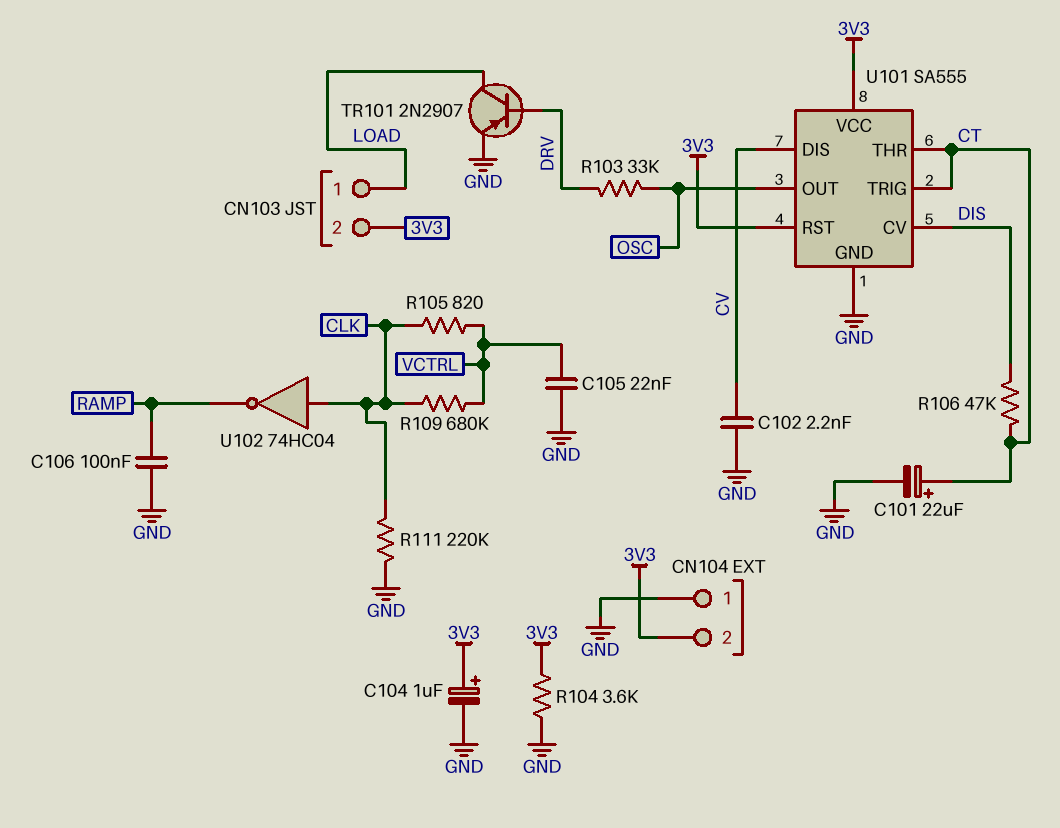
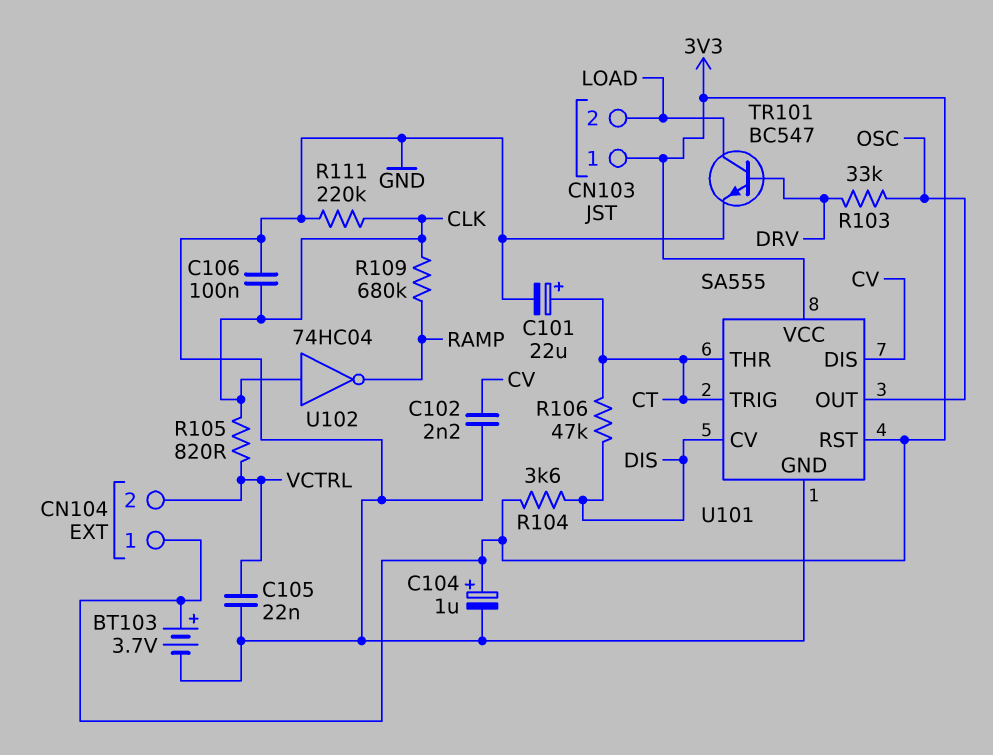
BT103: none -> 3.7V (plus 3V3, minus GND)
C106: 100nF (GND, RAMP) -> 100nF (CLK, GND)
CN103 pin 1: LOAD -> 3V3
CN103 pin 2: 3V3 -> LOAD
CN104 pin 1: GND -> 3V3
CN104 pin 2: 3V3 -> VCTRL
R104: 3.6k (3V3, GND) -> 3.6k (3V3, DIS)
R109: 680k (CLK, VCTRL) -> 680k (CLK, RAMP)
TR101: PNP 2N2907 (B DRV, C LOAD, E GND) -> NPN BC547 (B DRV, C LOAD, E GND)

